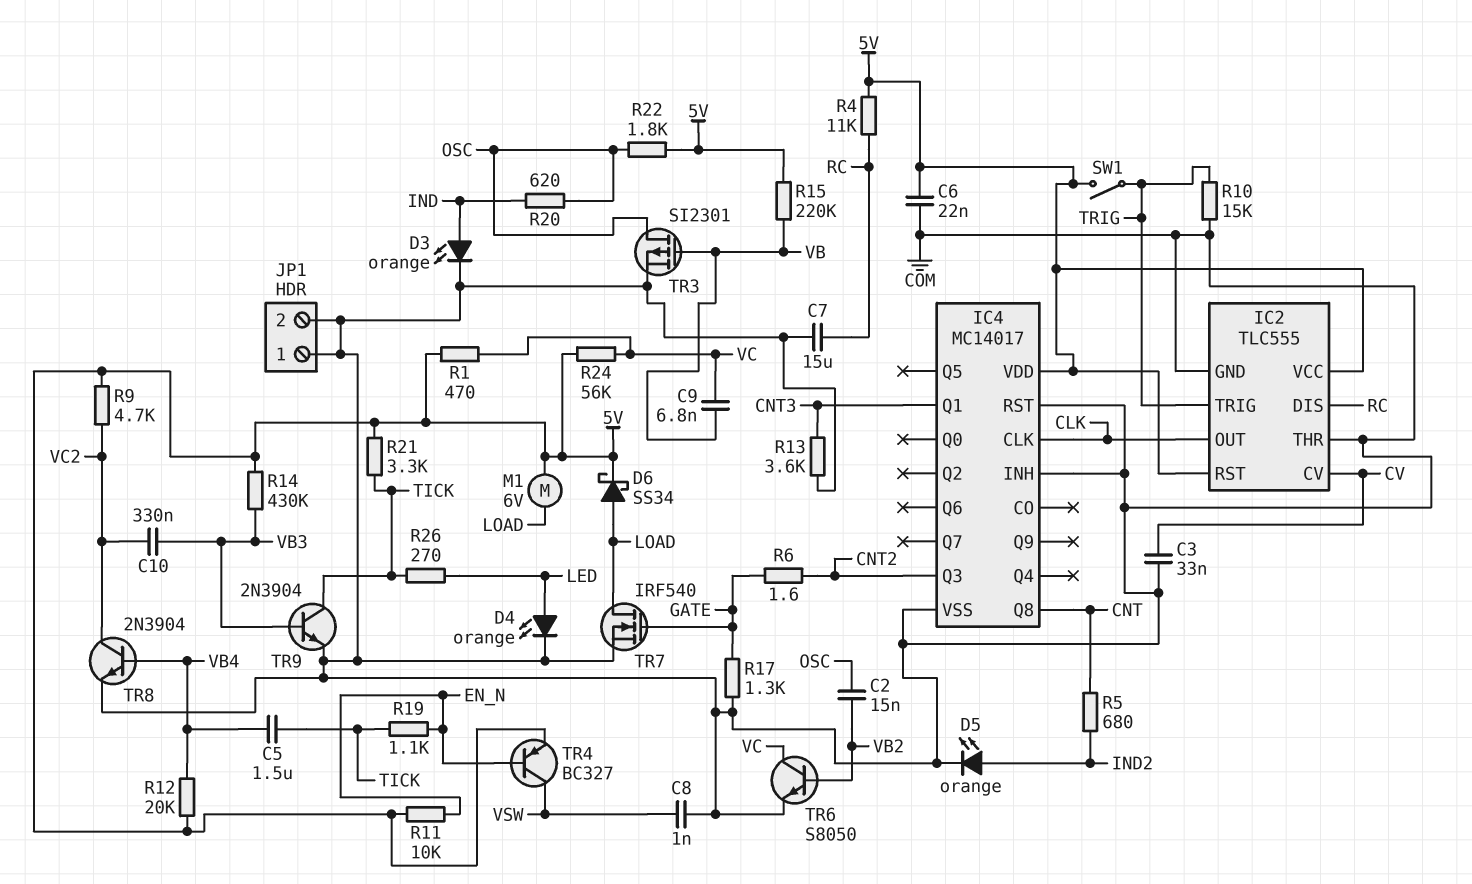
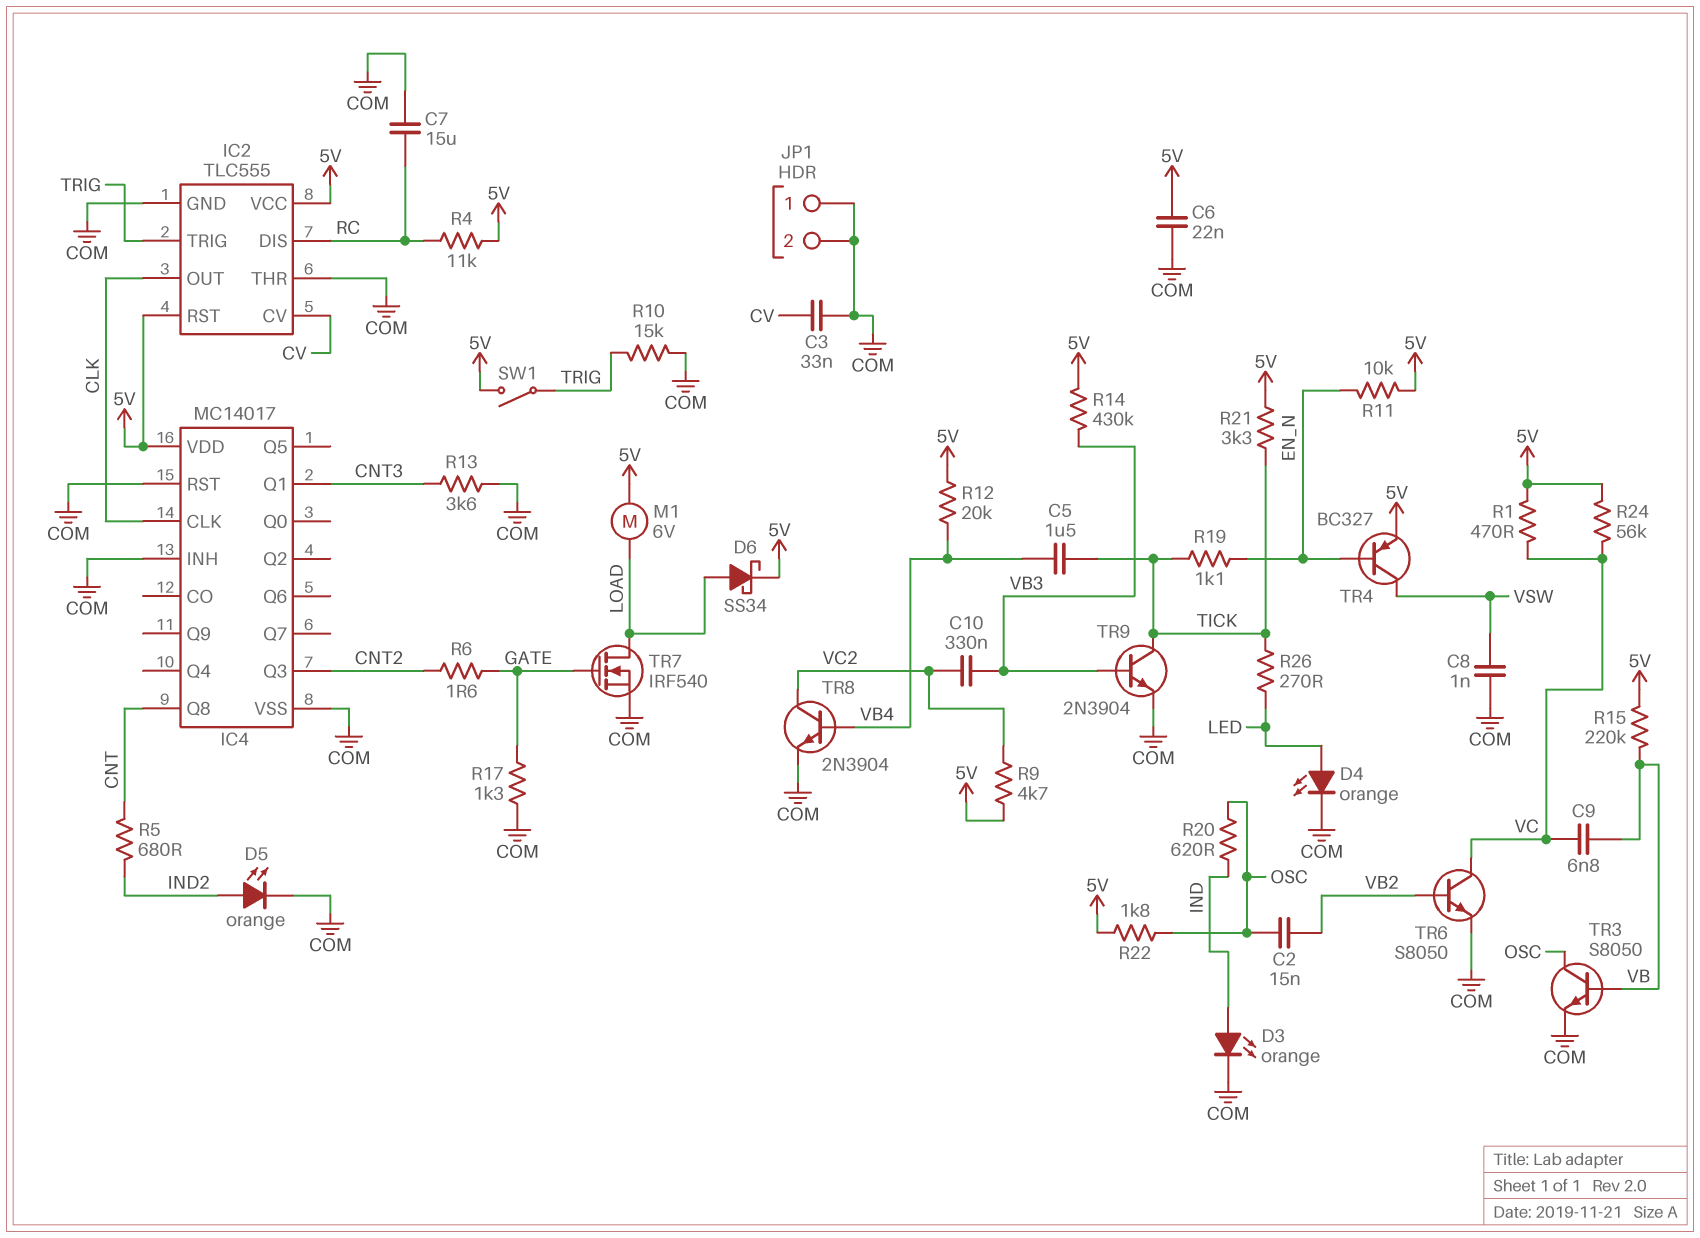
TR3: PMOS SI2301 (G VB, D OSC, S COM) -> NPN S8050 (B VB, C OSC, E COM)

